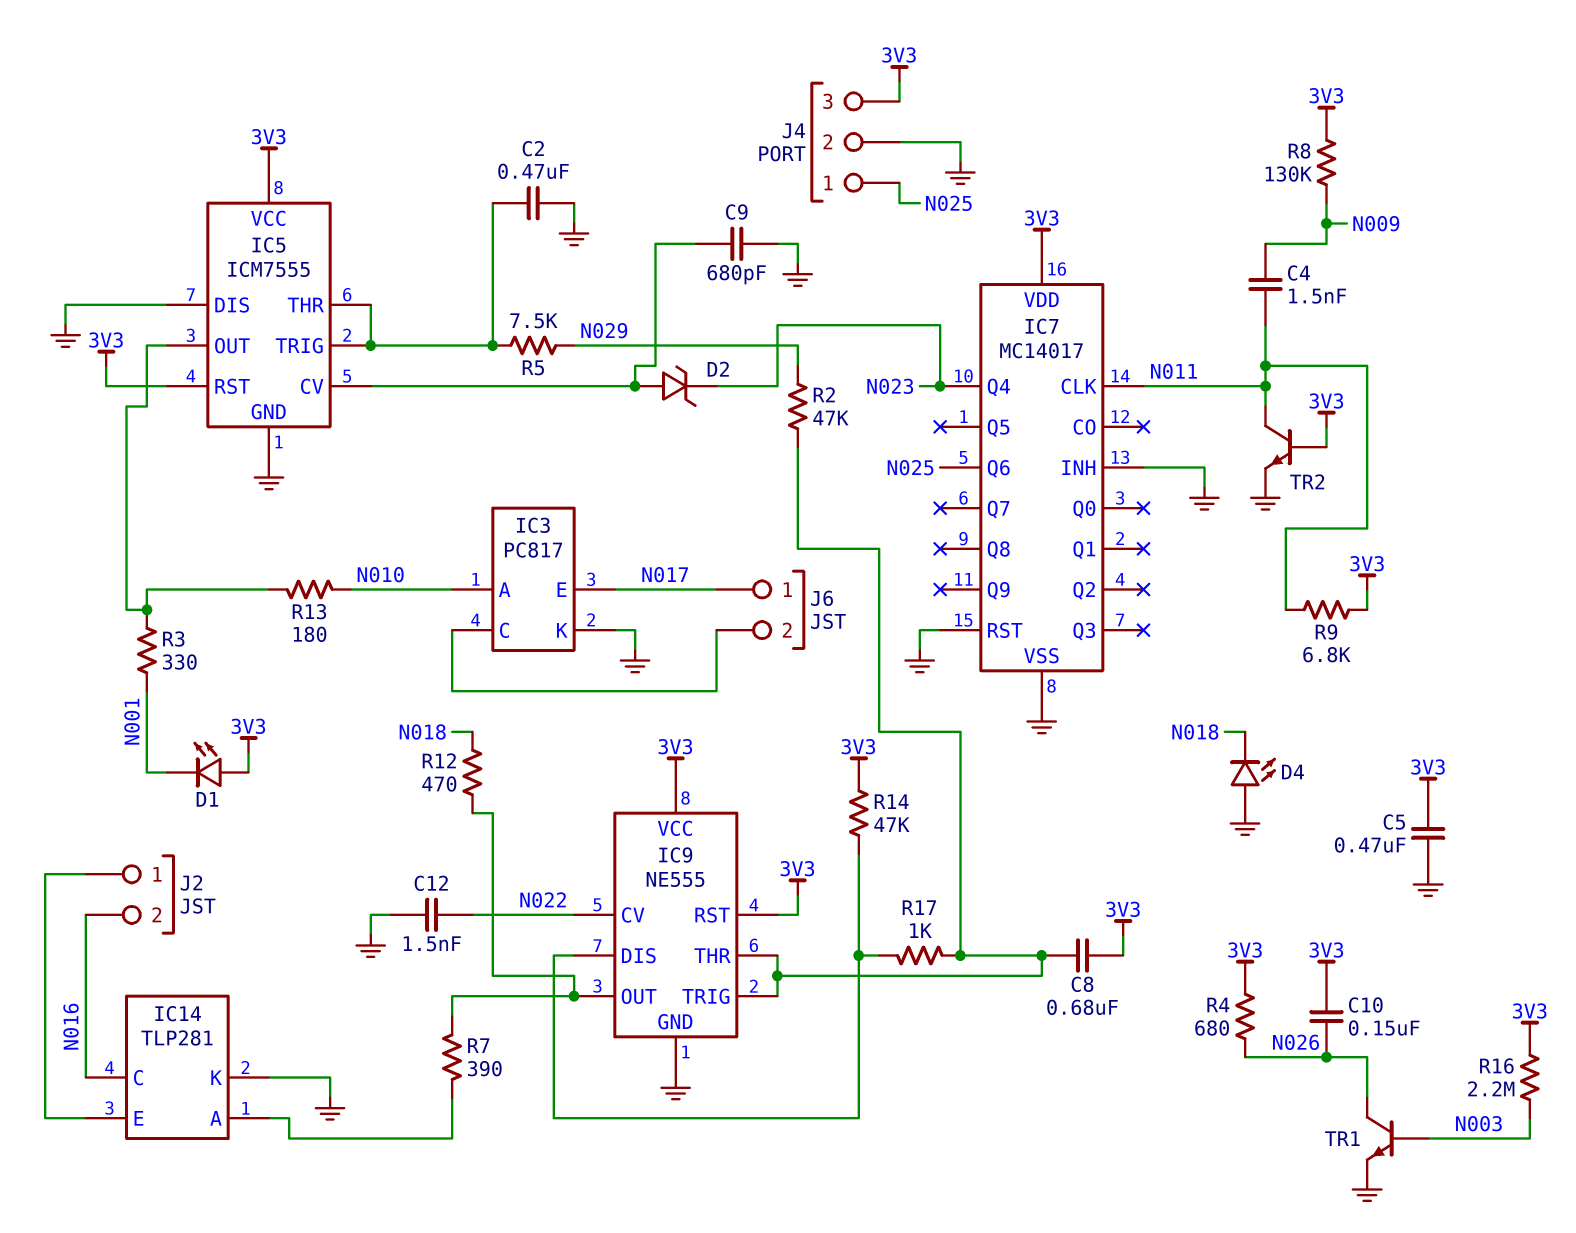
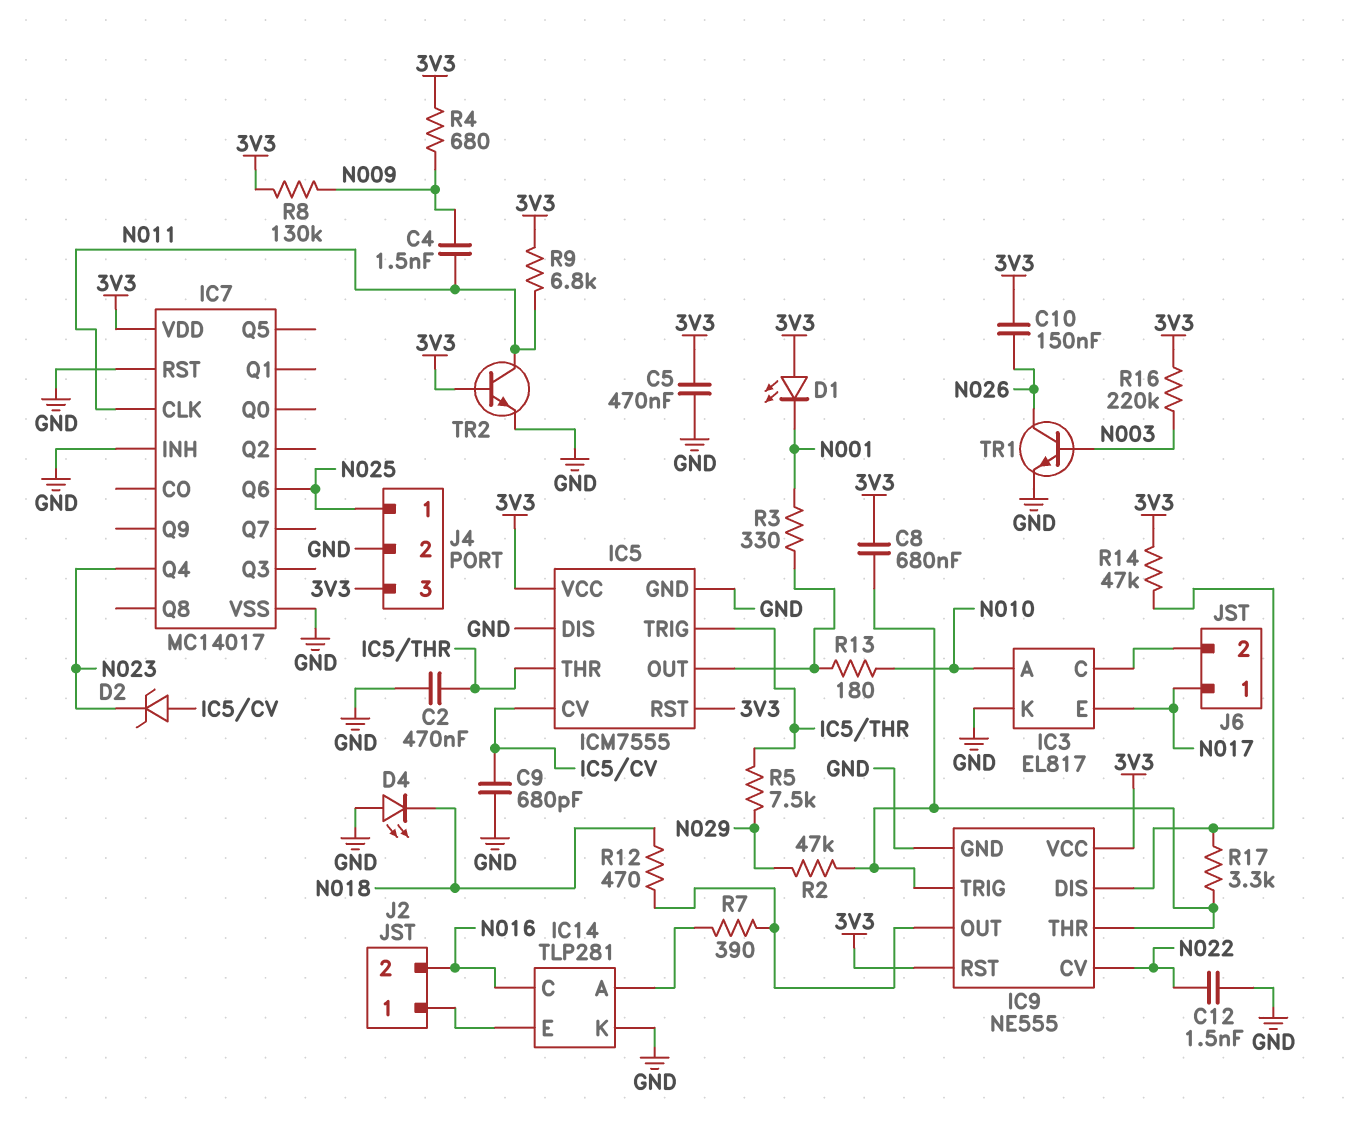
IC3: PC817 -> EL817
R4: 680 (3V3, N026) -> 680 (3V3, N009)
R16: 2.2M (3V3, N003) -> 220k (3V3, N003)
R17: 1k (IC9/DIS, IC9/THR) -> 3.3k (IC9/DIS, IC9/THR)

